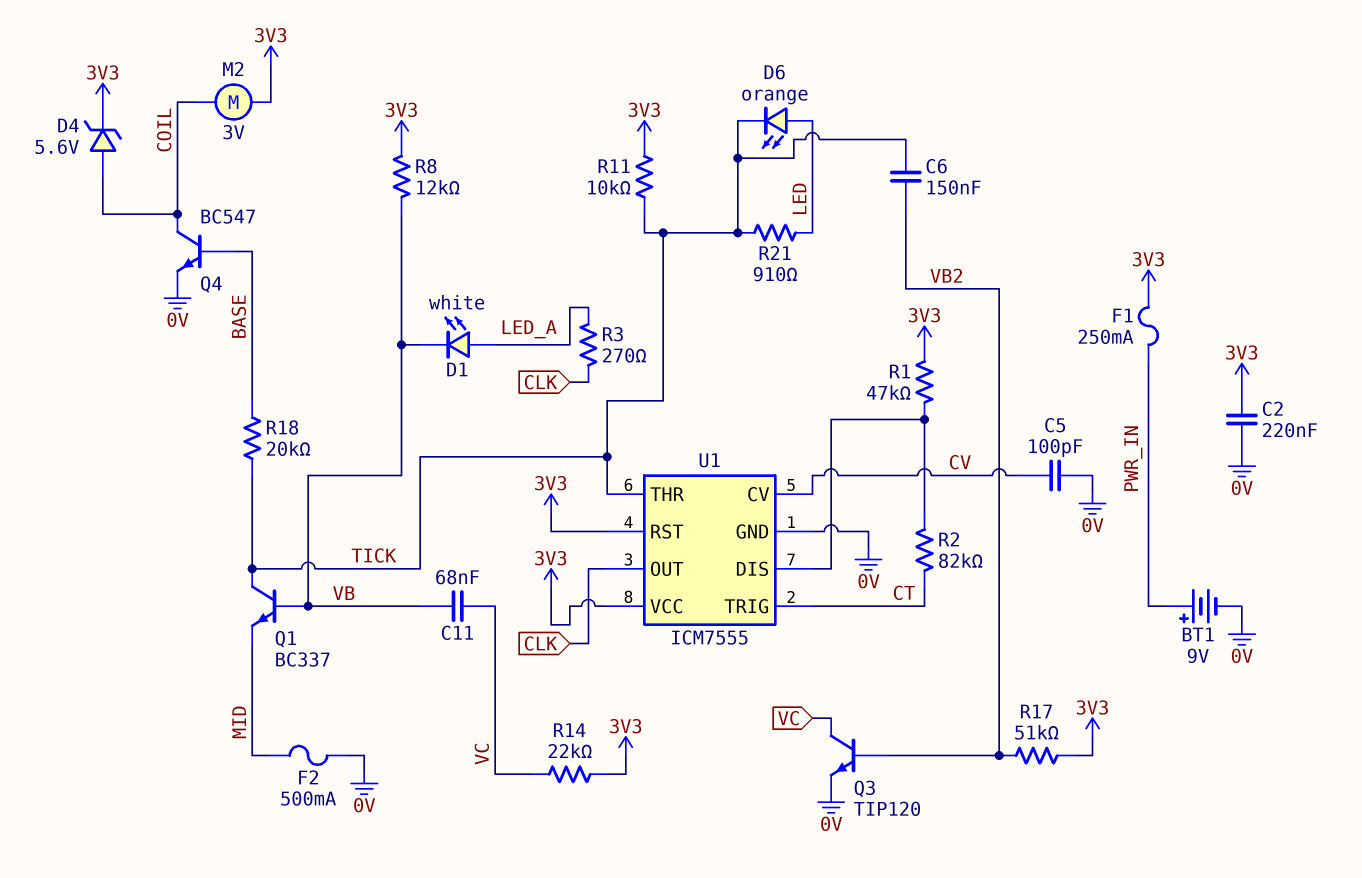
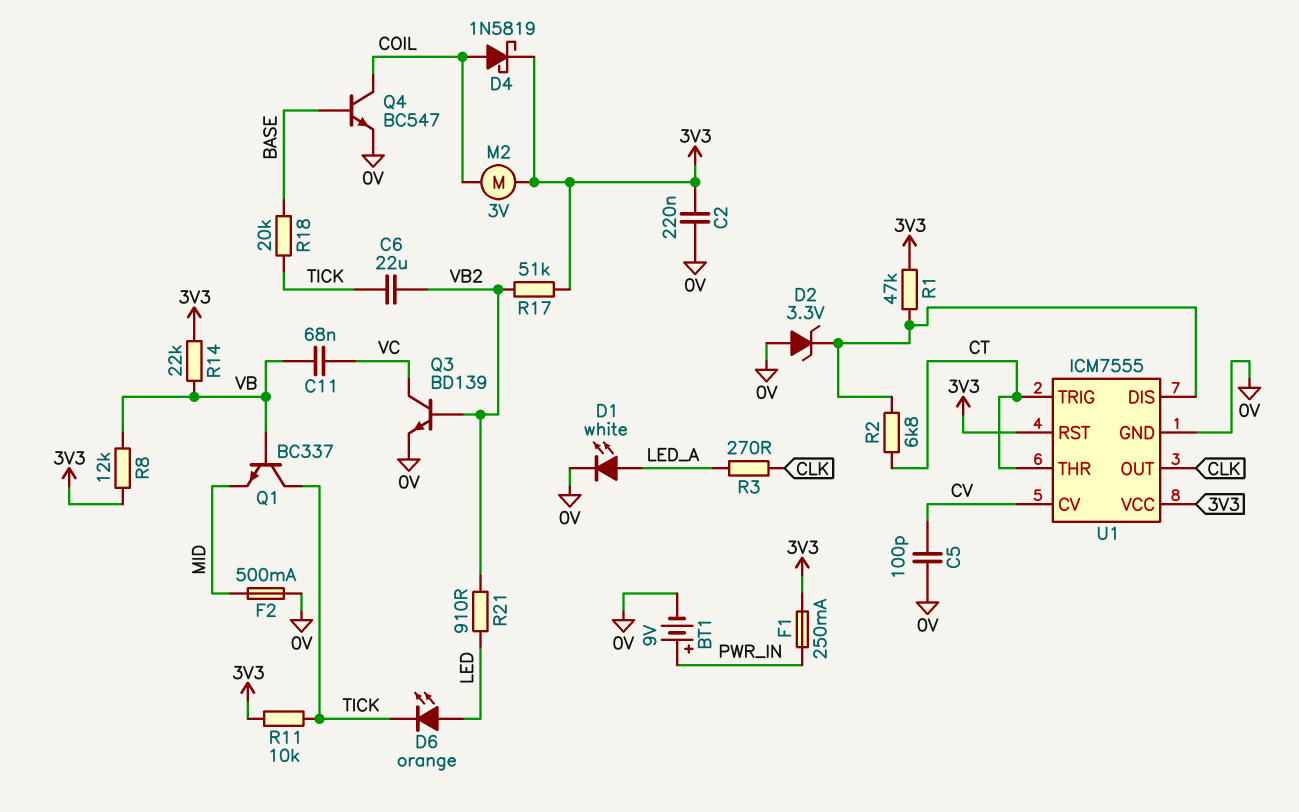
C6: 150nF (TICK, VB2) -> 22uF (TICK, VB2)
D1: LED white (A LED_A, K VB) -> LED white (A LED_A, K 0V)
D2: none -> zener 3.3V (A 0V, K U1/DIS)
D4: zener 5.6V (A COIL, K 3V3) -> schottky 1N5819 (A COIL, K 3V3)
Q3: NPN TIP120 (B VB2, C VC, E 0V) -> NPN BD139 (B VB2, C VC, E 0V)
R2: 82k (CT, U1/DIS) -> 6.8k (CT, U1/DIS)
R14: 22k (3V3, VC) -> 22k (3V3, VB)
R21: 910 (LED, TICK) -> 910 (LED, VB2)
U1 pin THR: TICK -> CT

